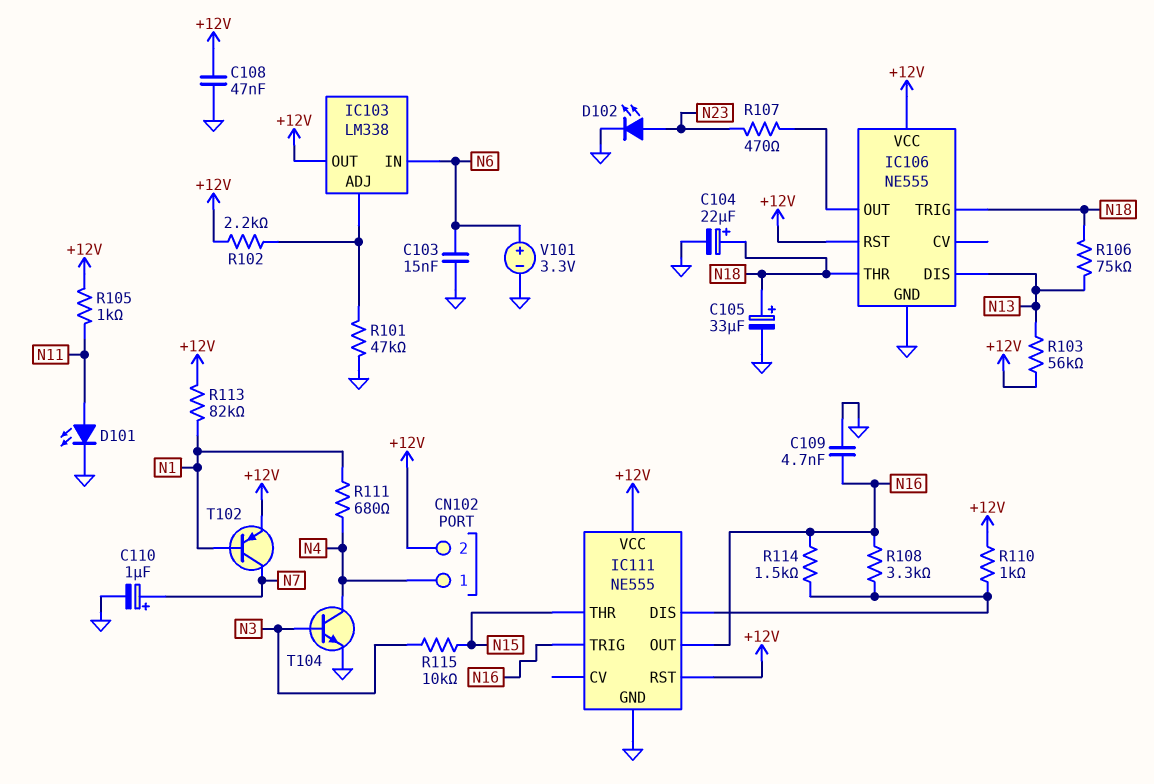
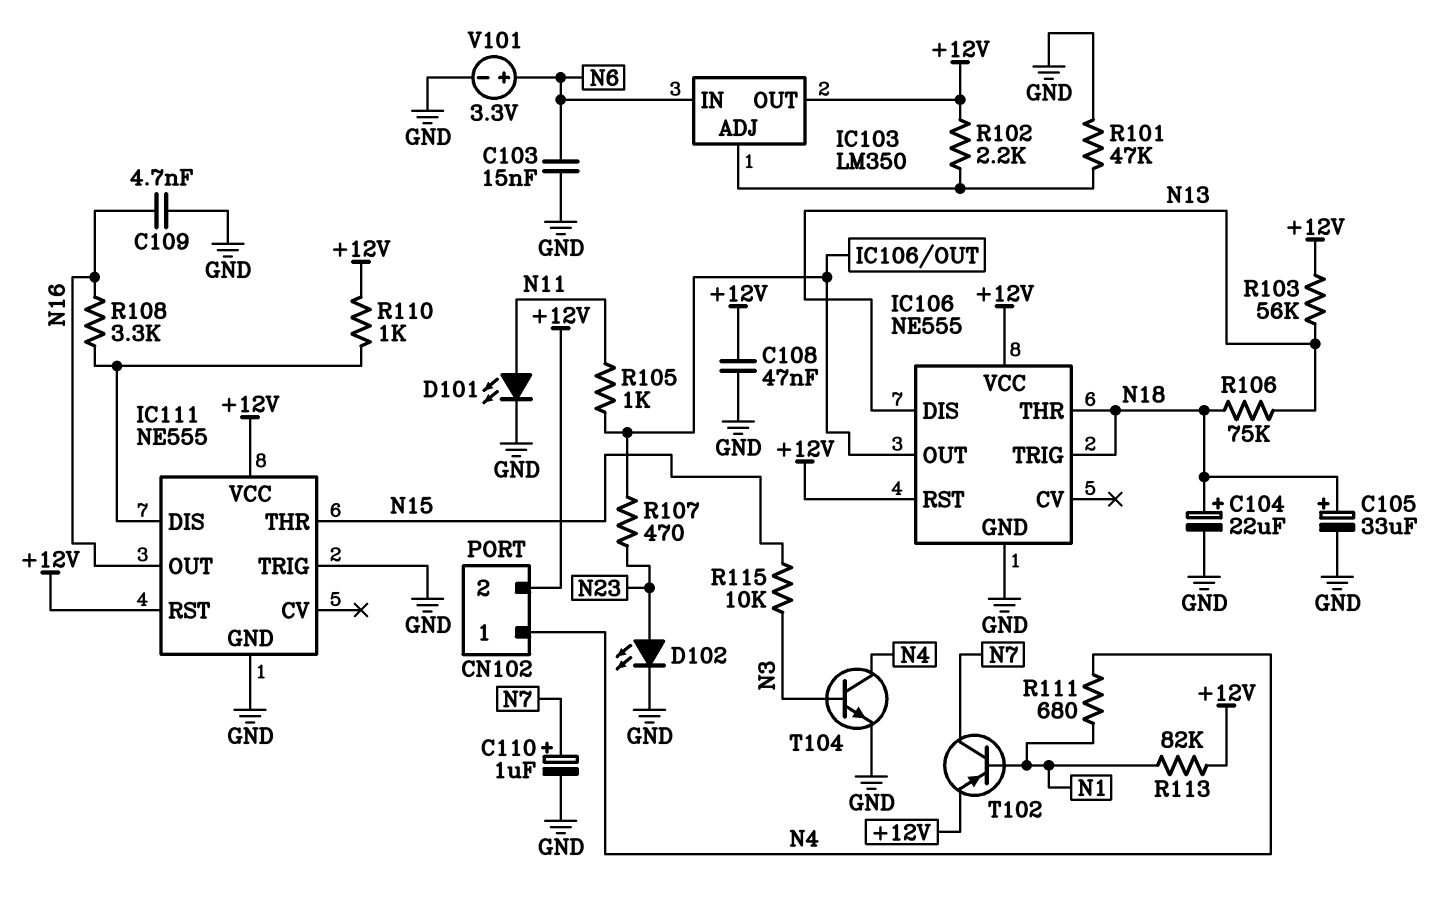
IC103: LM338 -> LM350
IC111 pin TRIG: N16 -> GND
R105: 1k (+12V, N11) -> 1k (IC106/OUT, N11)
R114: 1.5k (IC111/DIS, N16) -> none

